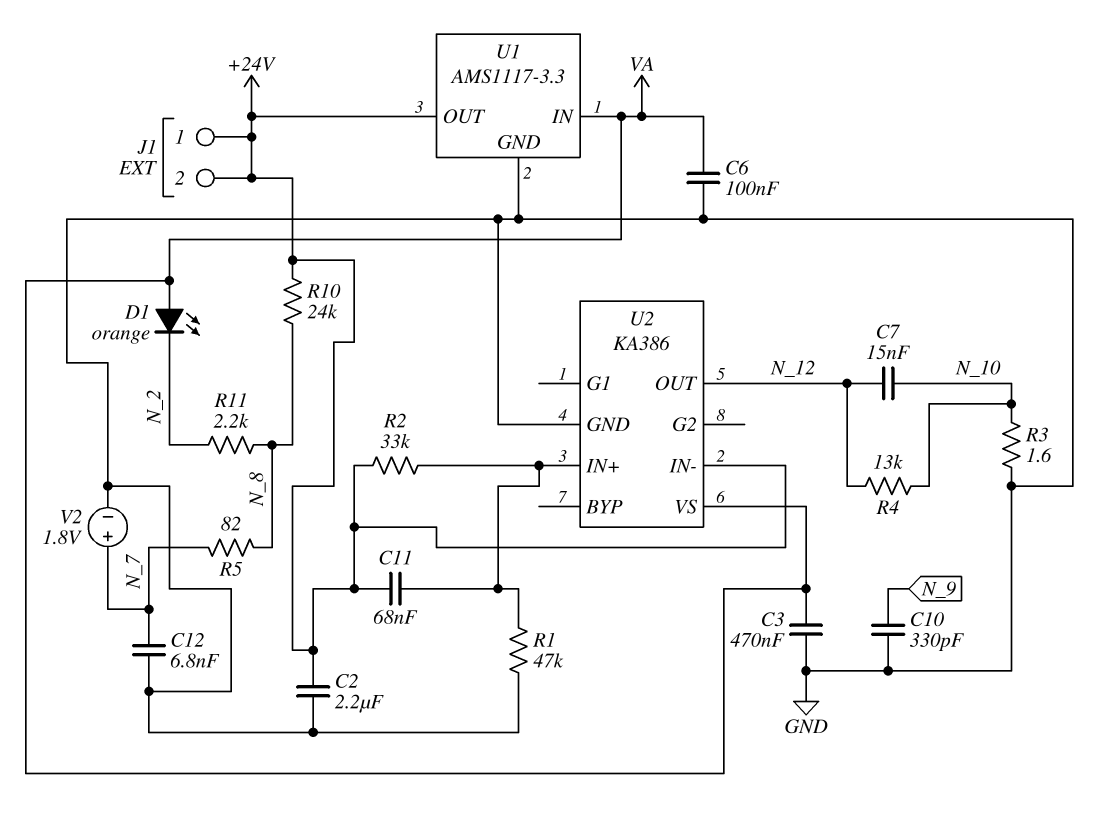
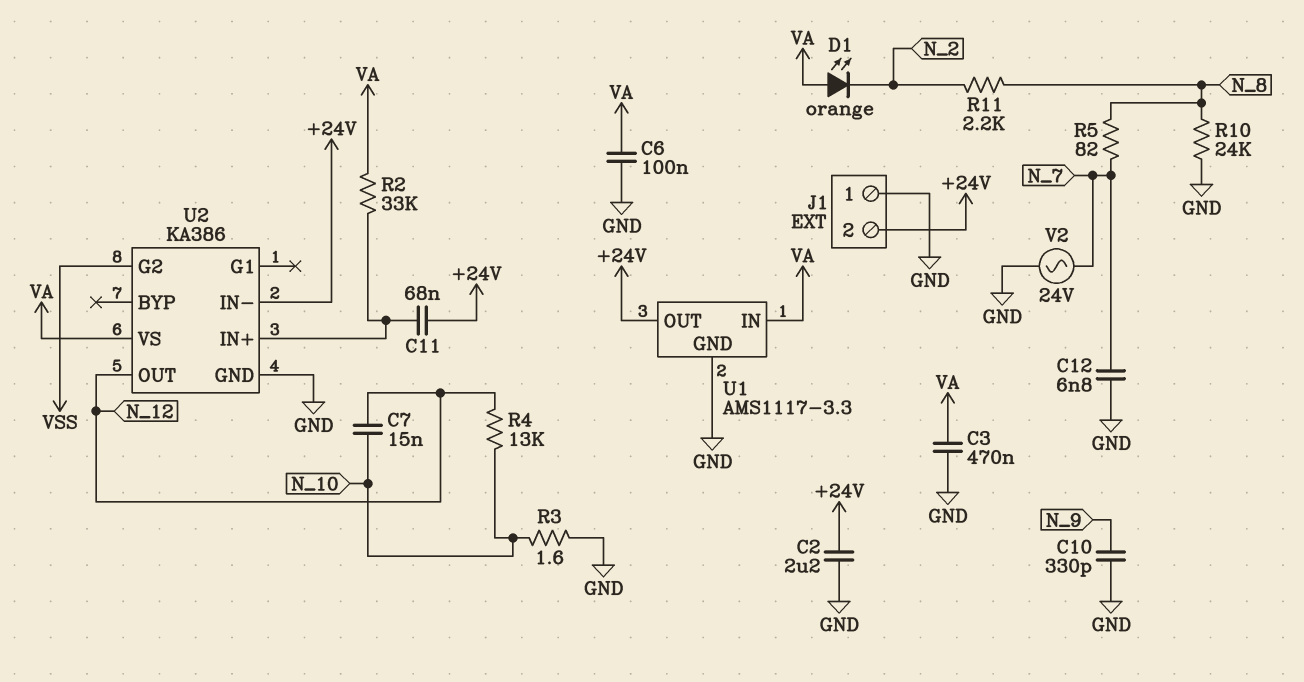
J1 pin 1: +24V -> GND
R1: 47k (GND, U2/IN+) -> none
R2: 33k (+24V, U2/IN+) -> 33k (U2/IN+, VA)
R10: 24k (+24V, N_8) -> 24k (GND, N_8)
U2 pin G2: none -> VSS
V2: 1.8V (plus N_7, minus GND) -> AC 24V (GND, N_7)

